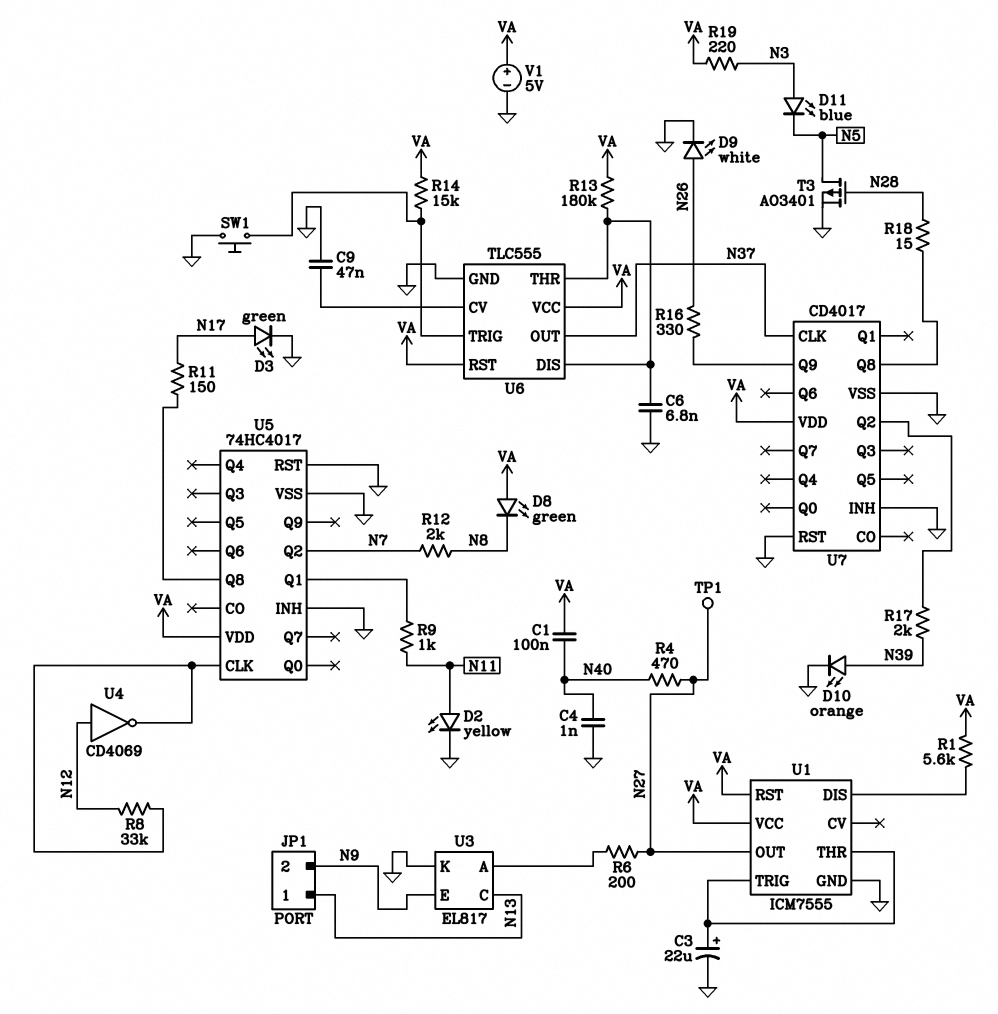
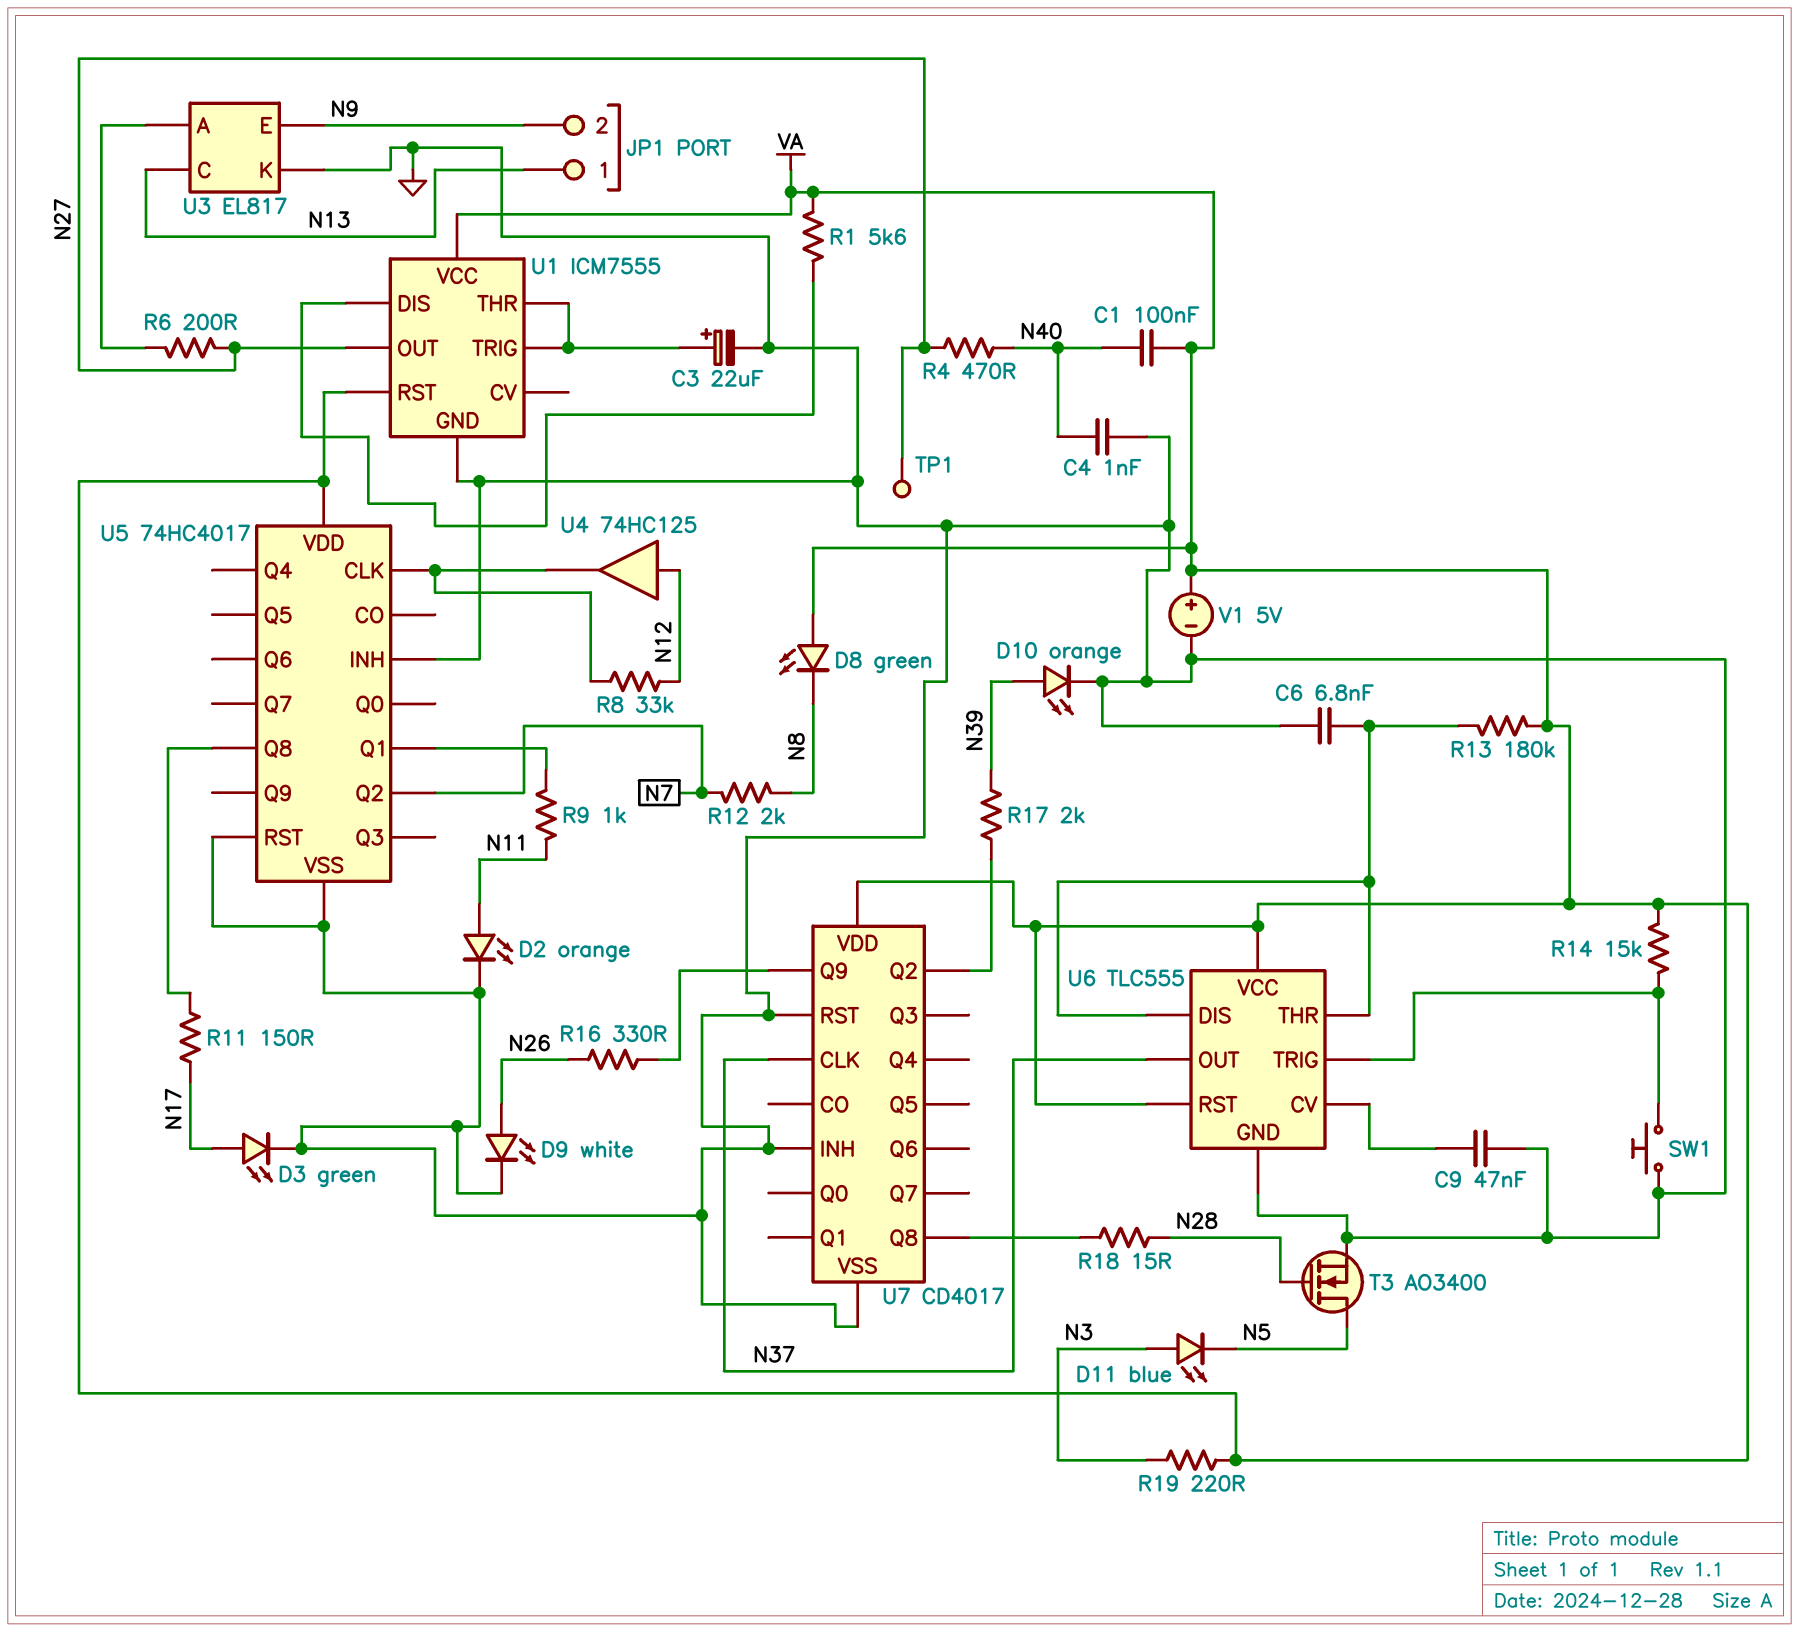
D2: LED yellow (A N11, K GND) -> LED orange (A N11, K GND)
T3: PMOS AO3401 (G N28, D N5, S GND) -> NMOS AO3400 (G N28, D N5, S GND)
U4: NOT CD4069 (in N12, out U5/CLK) -> buffer 74HC125 (in N12, out U5/CLK)

